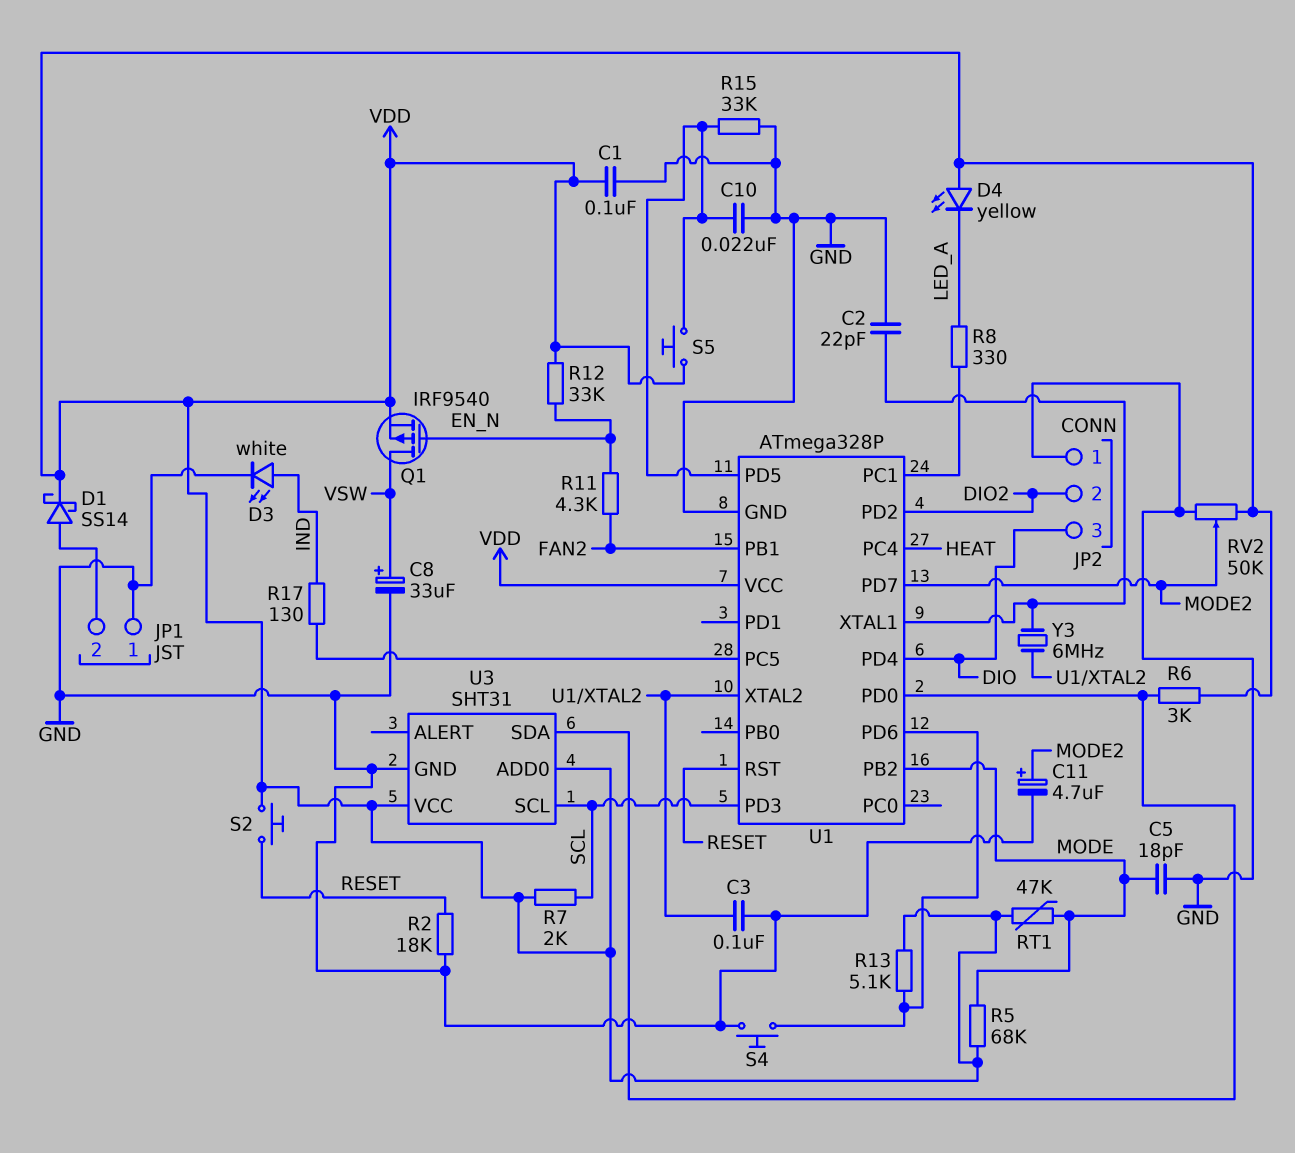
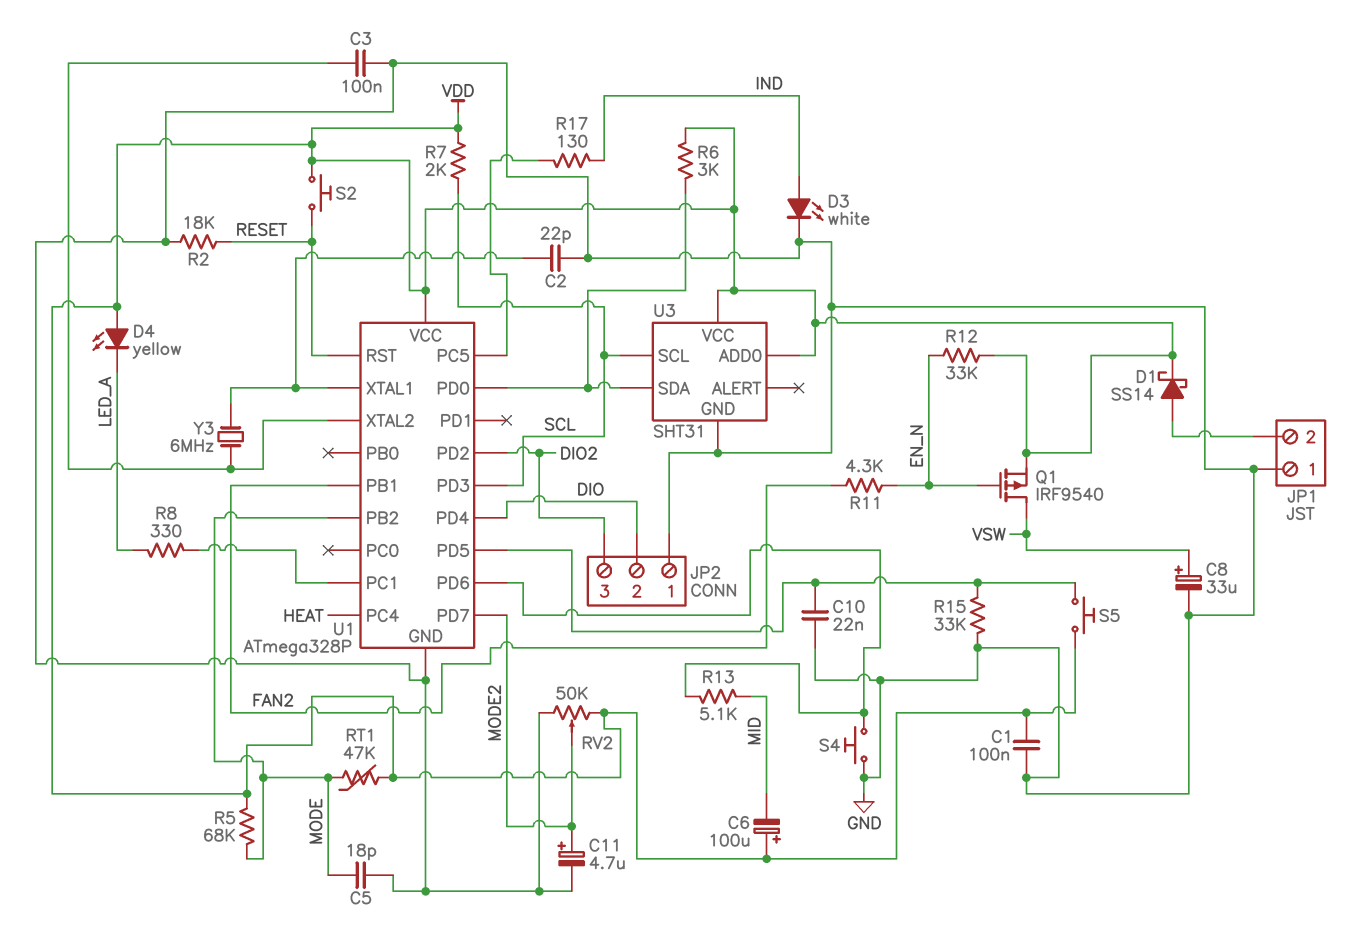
C6: none -> 100uF (plus VDD, minus MID)
JP2 pin 2: DIO2 -> DIO
JP2 pin 3: DIO -> DIO2
R13: 5.1k (U1/PD6, VDD) -> 5.1k (MID, U1/PD6)

